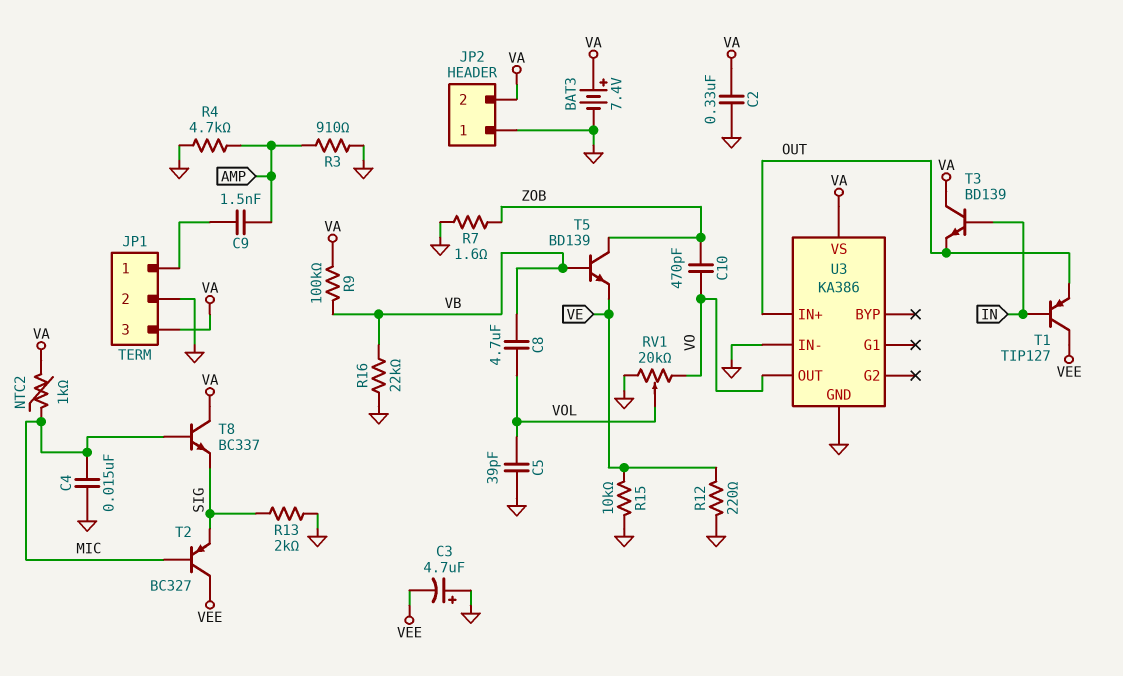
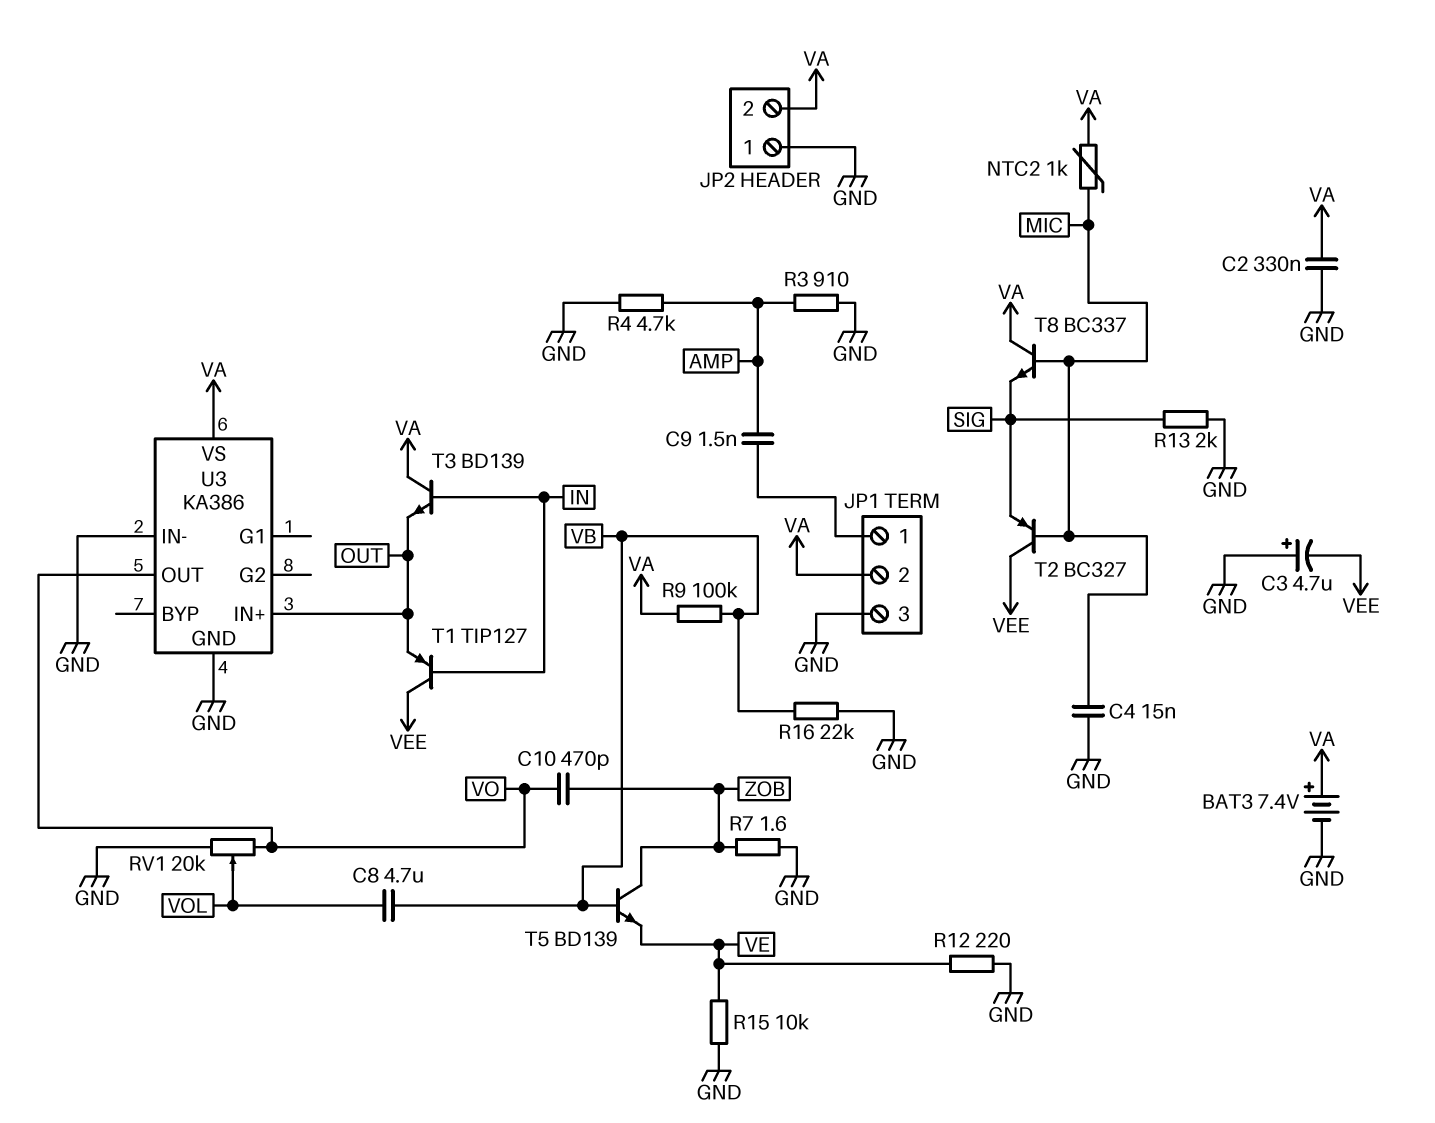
C5: 39pF (GND, VOL) -> none
JP1 pin 2: GND -> VA
JP1 pin 3: VA -> GND

